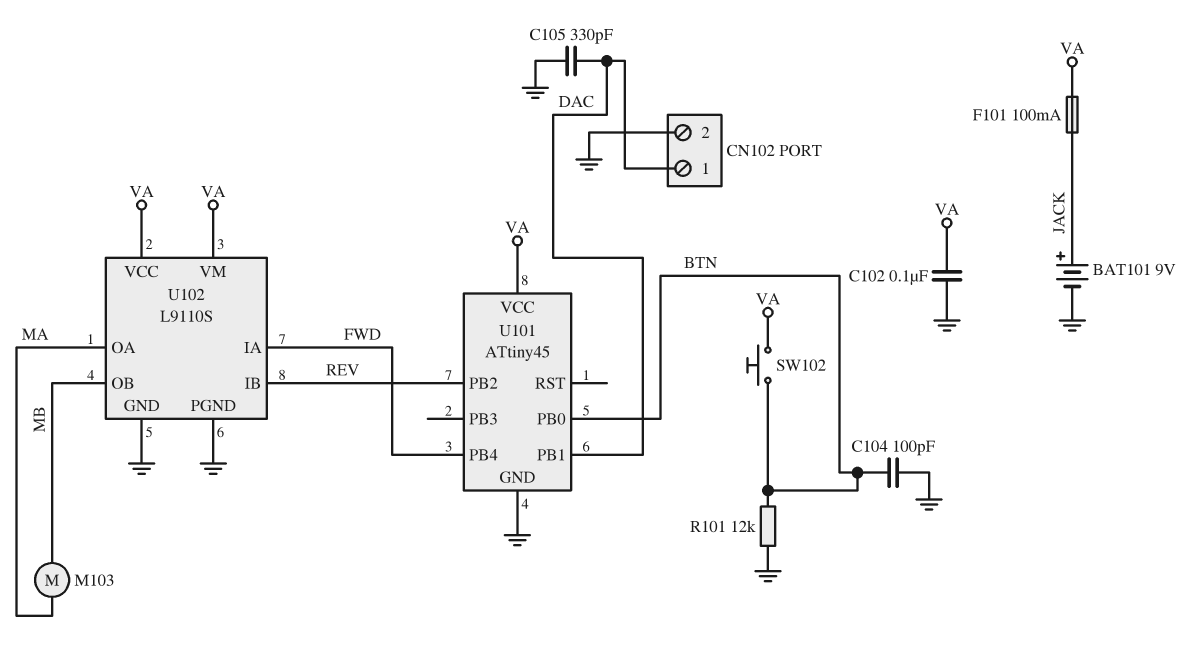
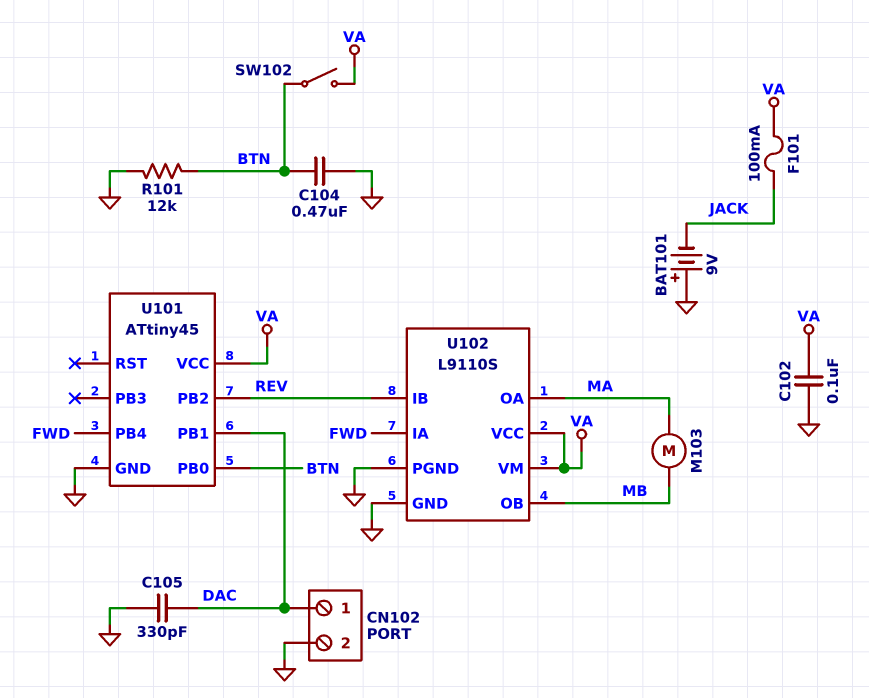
BAT101: 9V (plus JACK, minus GND) -> 9V (plus GND, minus JACK)
C104: 100pF (BTN, GND) -> 470nF (BTN, GND)
SW102: button (BTN, VA) -> switch (BTN, VA)

